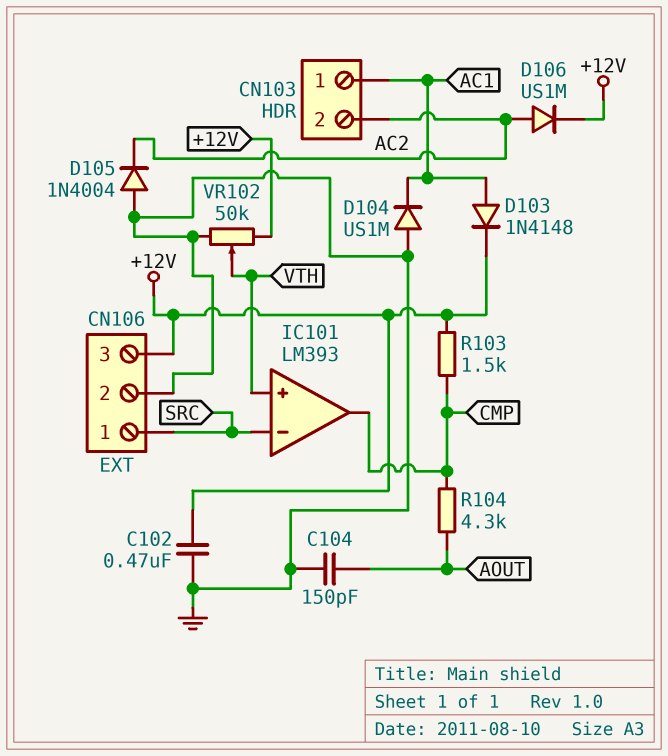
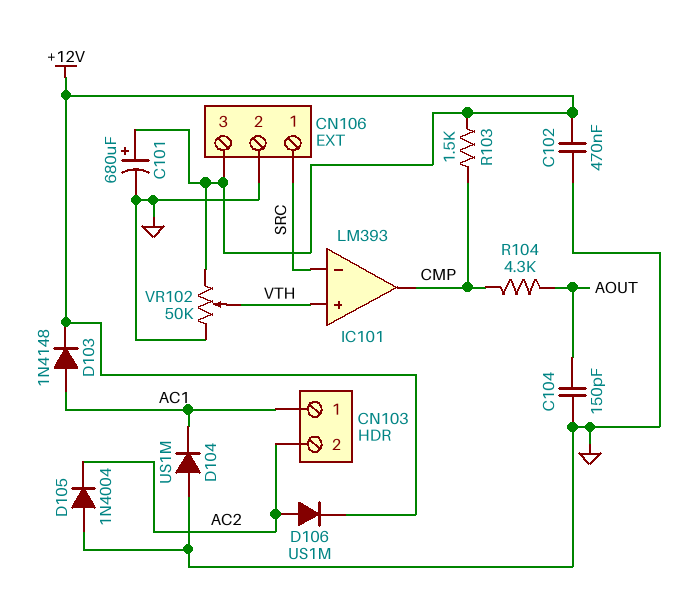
C101: none -> 680uF (plus +12V, minus GND)

